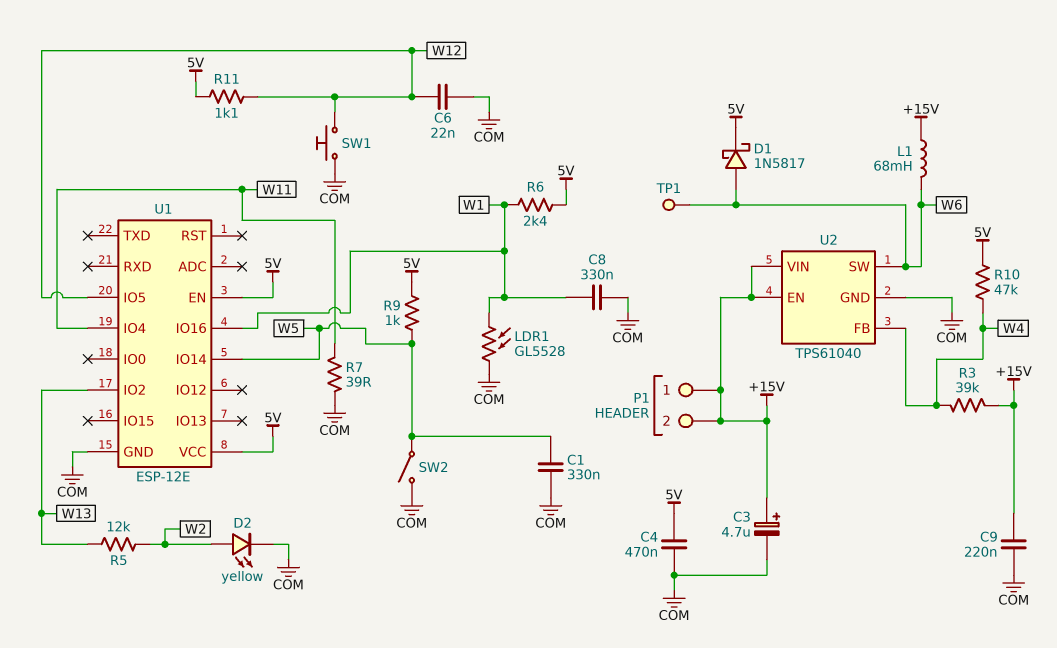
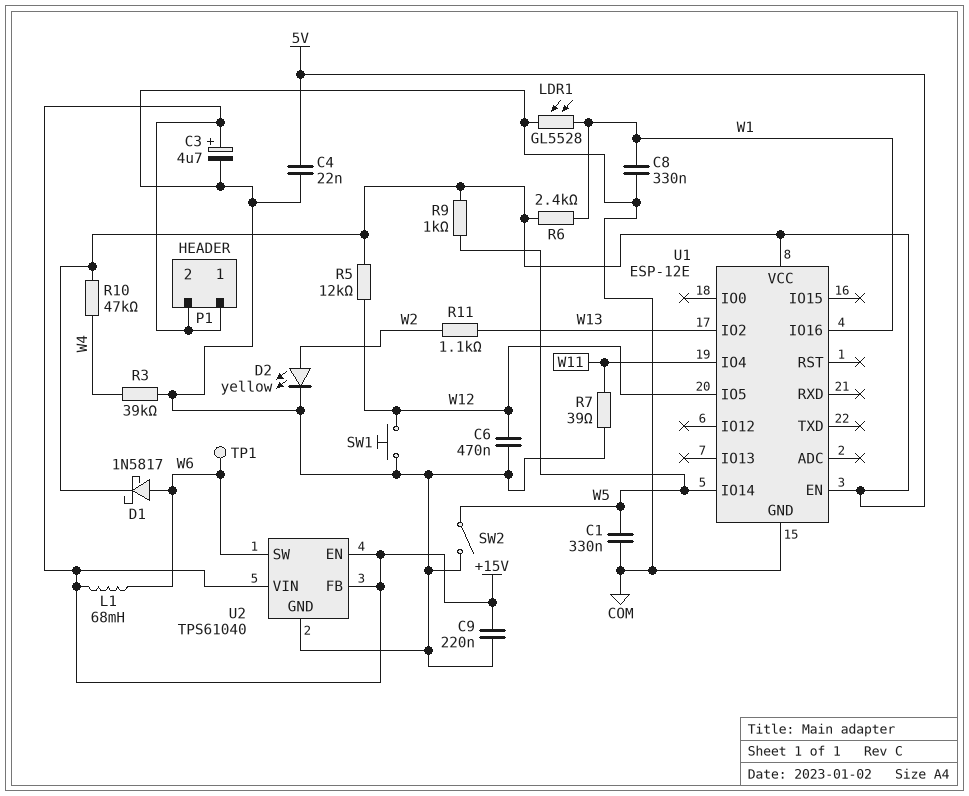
C4: 470nF (5V, COM) -> 22nF (5V, COM)
C6: 22nF (COM, W12) -> 470nF (COM, W12)
R3: 39k (+15V, W4) -> 39k (COM, W4)
R5: 12k (W2, W13) -> 12k (5V, W12)
R11: 1.1k (5V, W12) -> 1.1k (W2, W13)
U2 pin FB: W4 -> +15V

